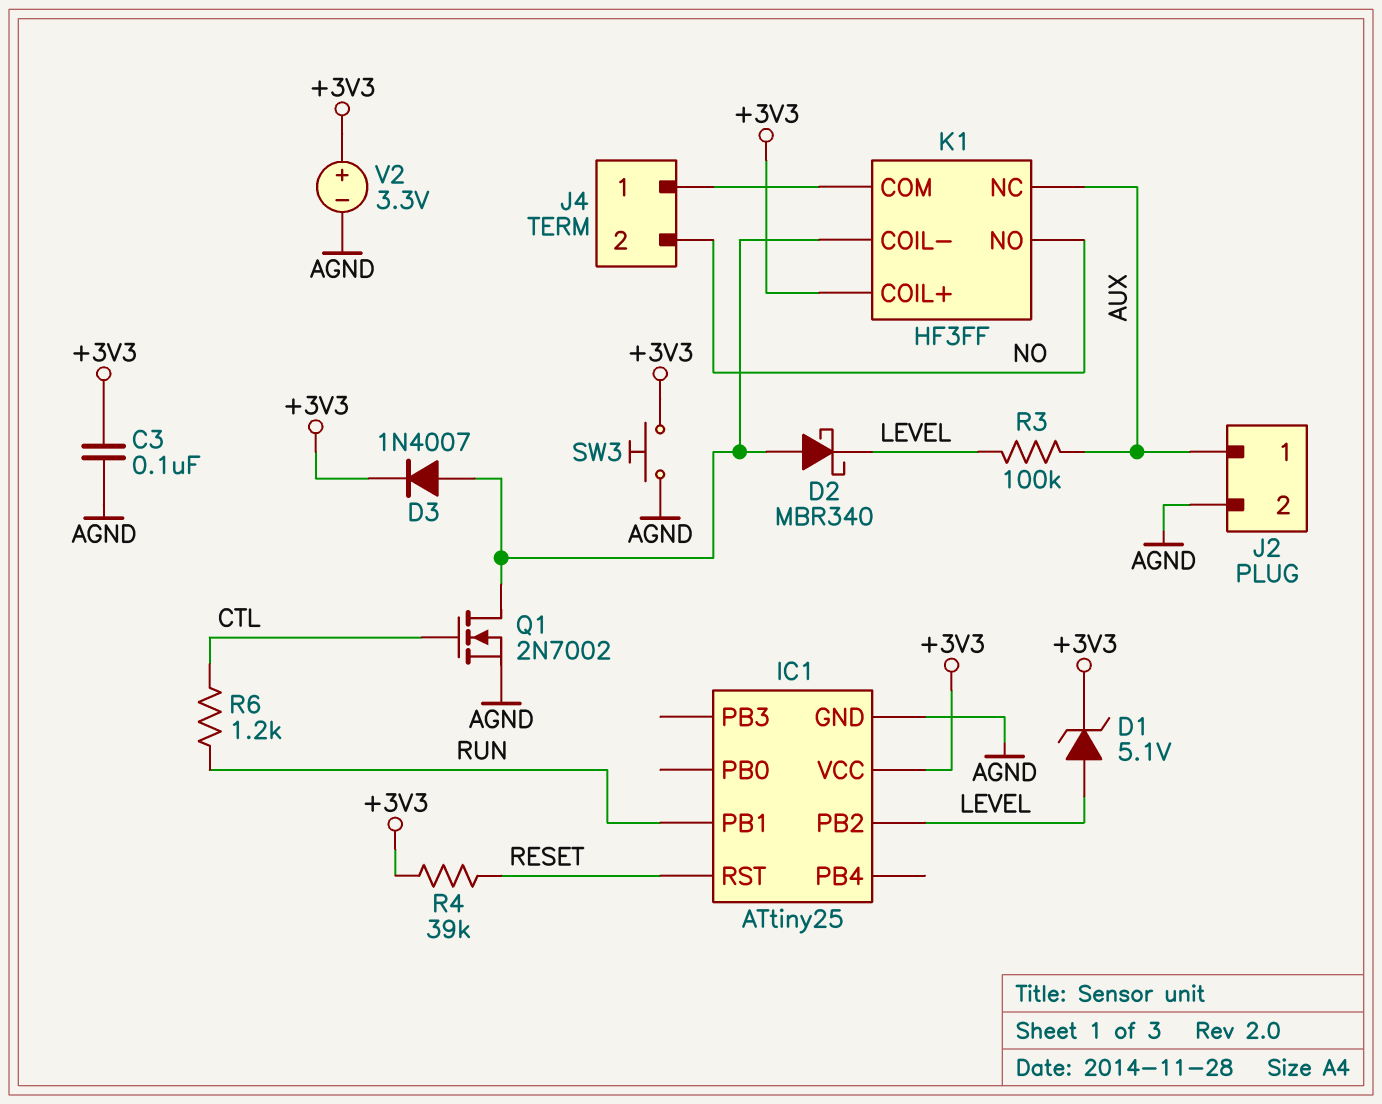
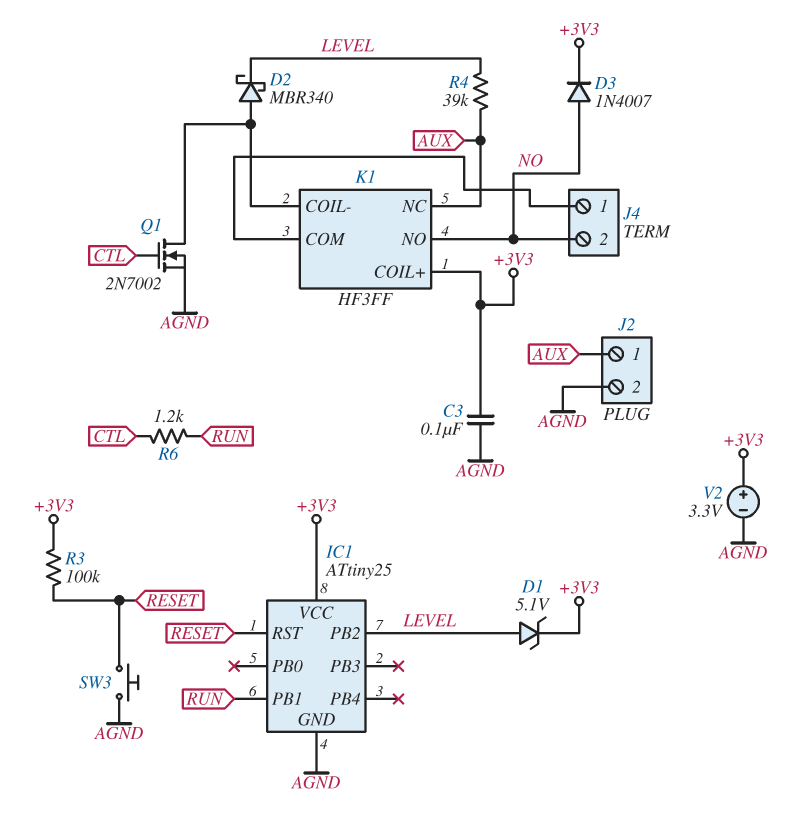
D3: diode 1N4007 (A K1/COIL-, K +3V3) -> diode 1N4007 (A NO, K +3V3)
R3: 100k (AUX, LEVEL) -> 100k (+3V3, RESET)
R4: 39k (+3V3, RESET) -> 39k (AUX, LEVEL)
SW3: button (+3V3, AGND) -> button (AGND, RESET)

